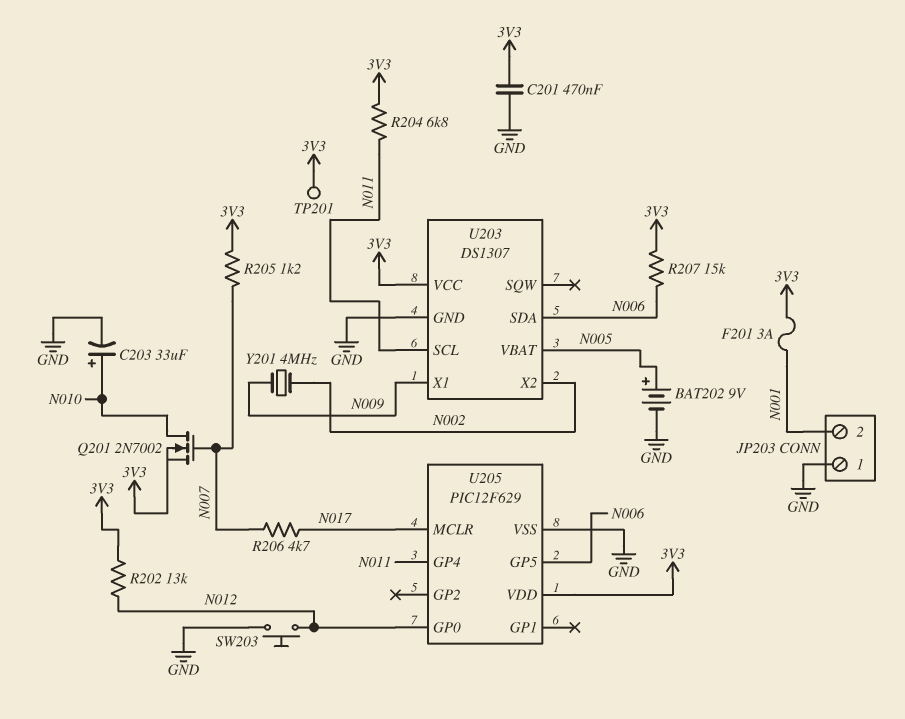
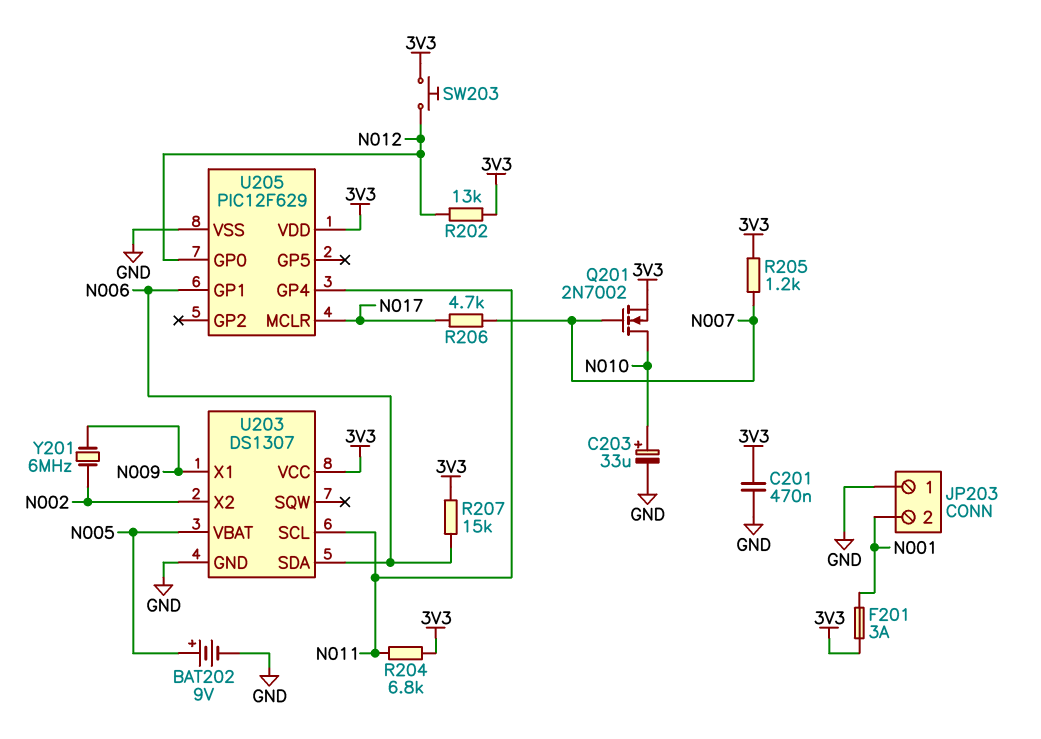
SW203: button (GND, N012) -> button (3V3, N012)
TP201: test point (3V3) -> none
U205 pin GP1: none -> N006
U205 pin GP5: N006 -> none
Y201: 4MHz (N002, N009) -> 6MHz (N002, N009)

